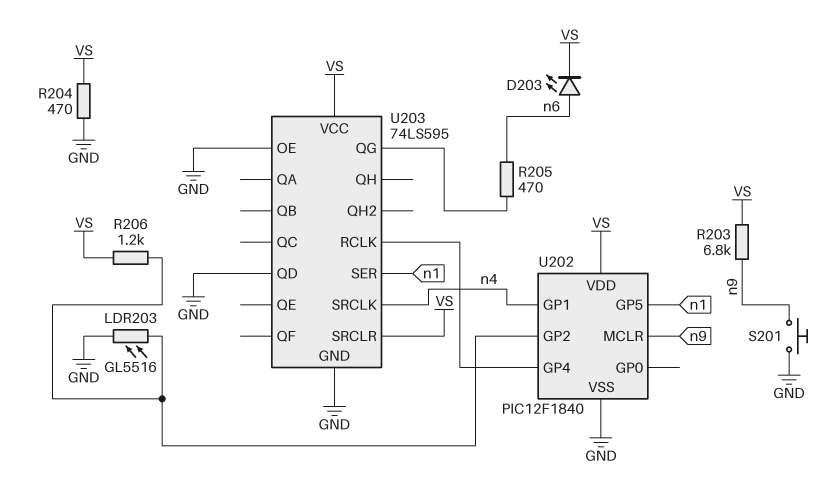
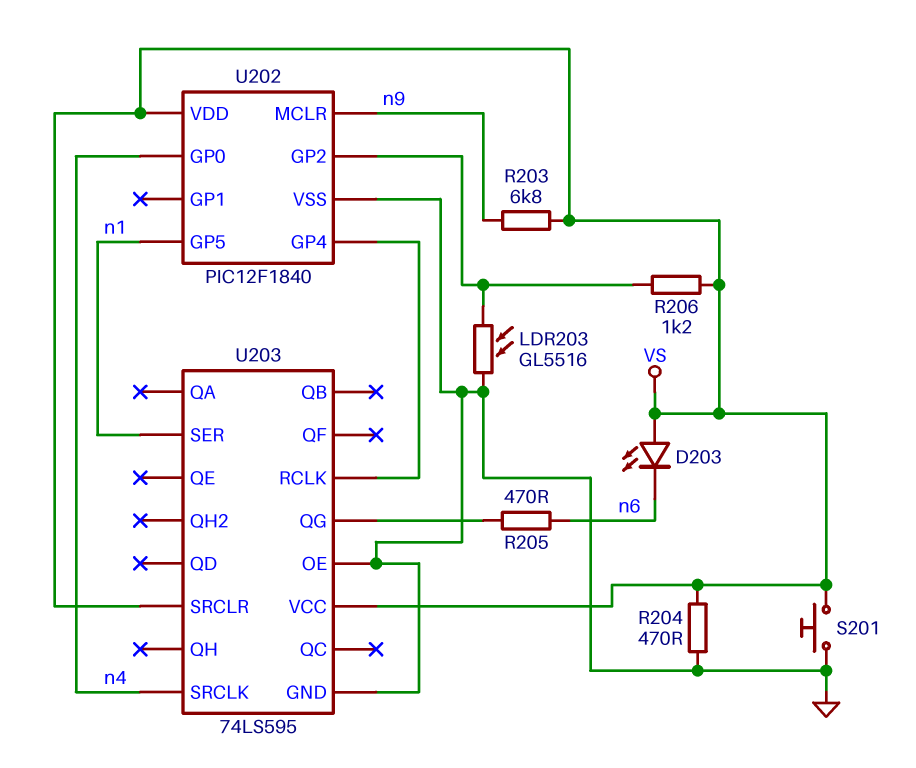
D203: LED (A n6, K VS) -> LED (A VS, K n6)
S201: button (GND, n9) -> button (GND, VS)
U202 pin GP0: none -> n4
U202 pin GP1: n4 -> none
U203 pin QD: GND -> none

